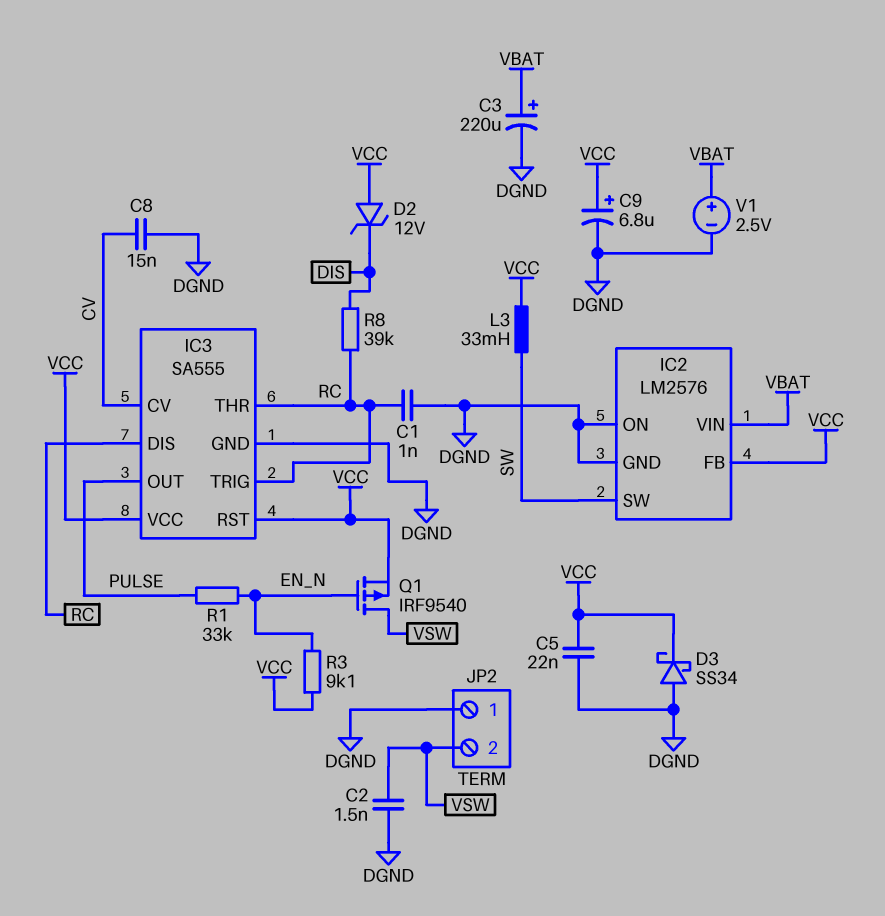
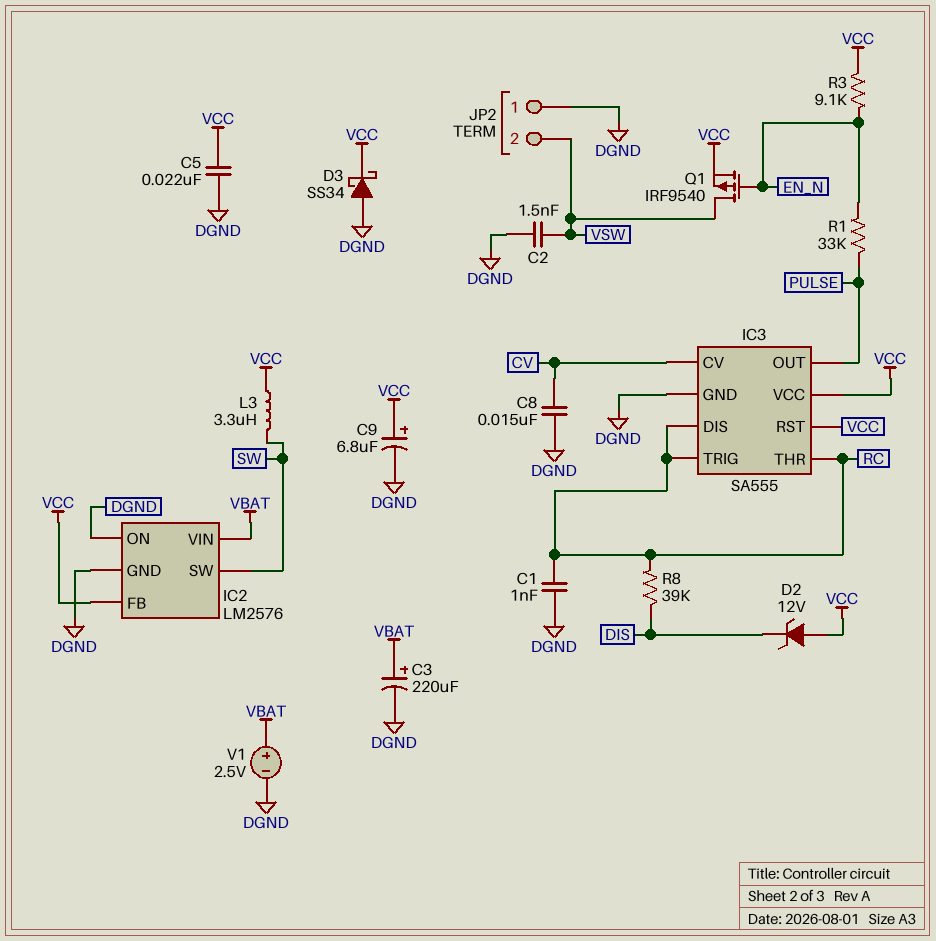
L3: 33mH (SW, VCC) -> 3.3uH (SW, VCC)

